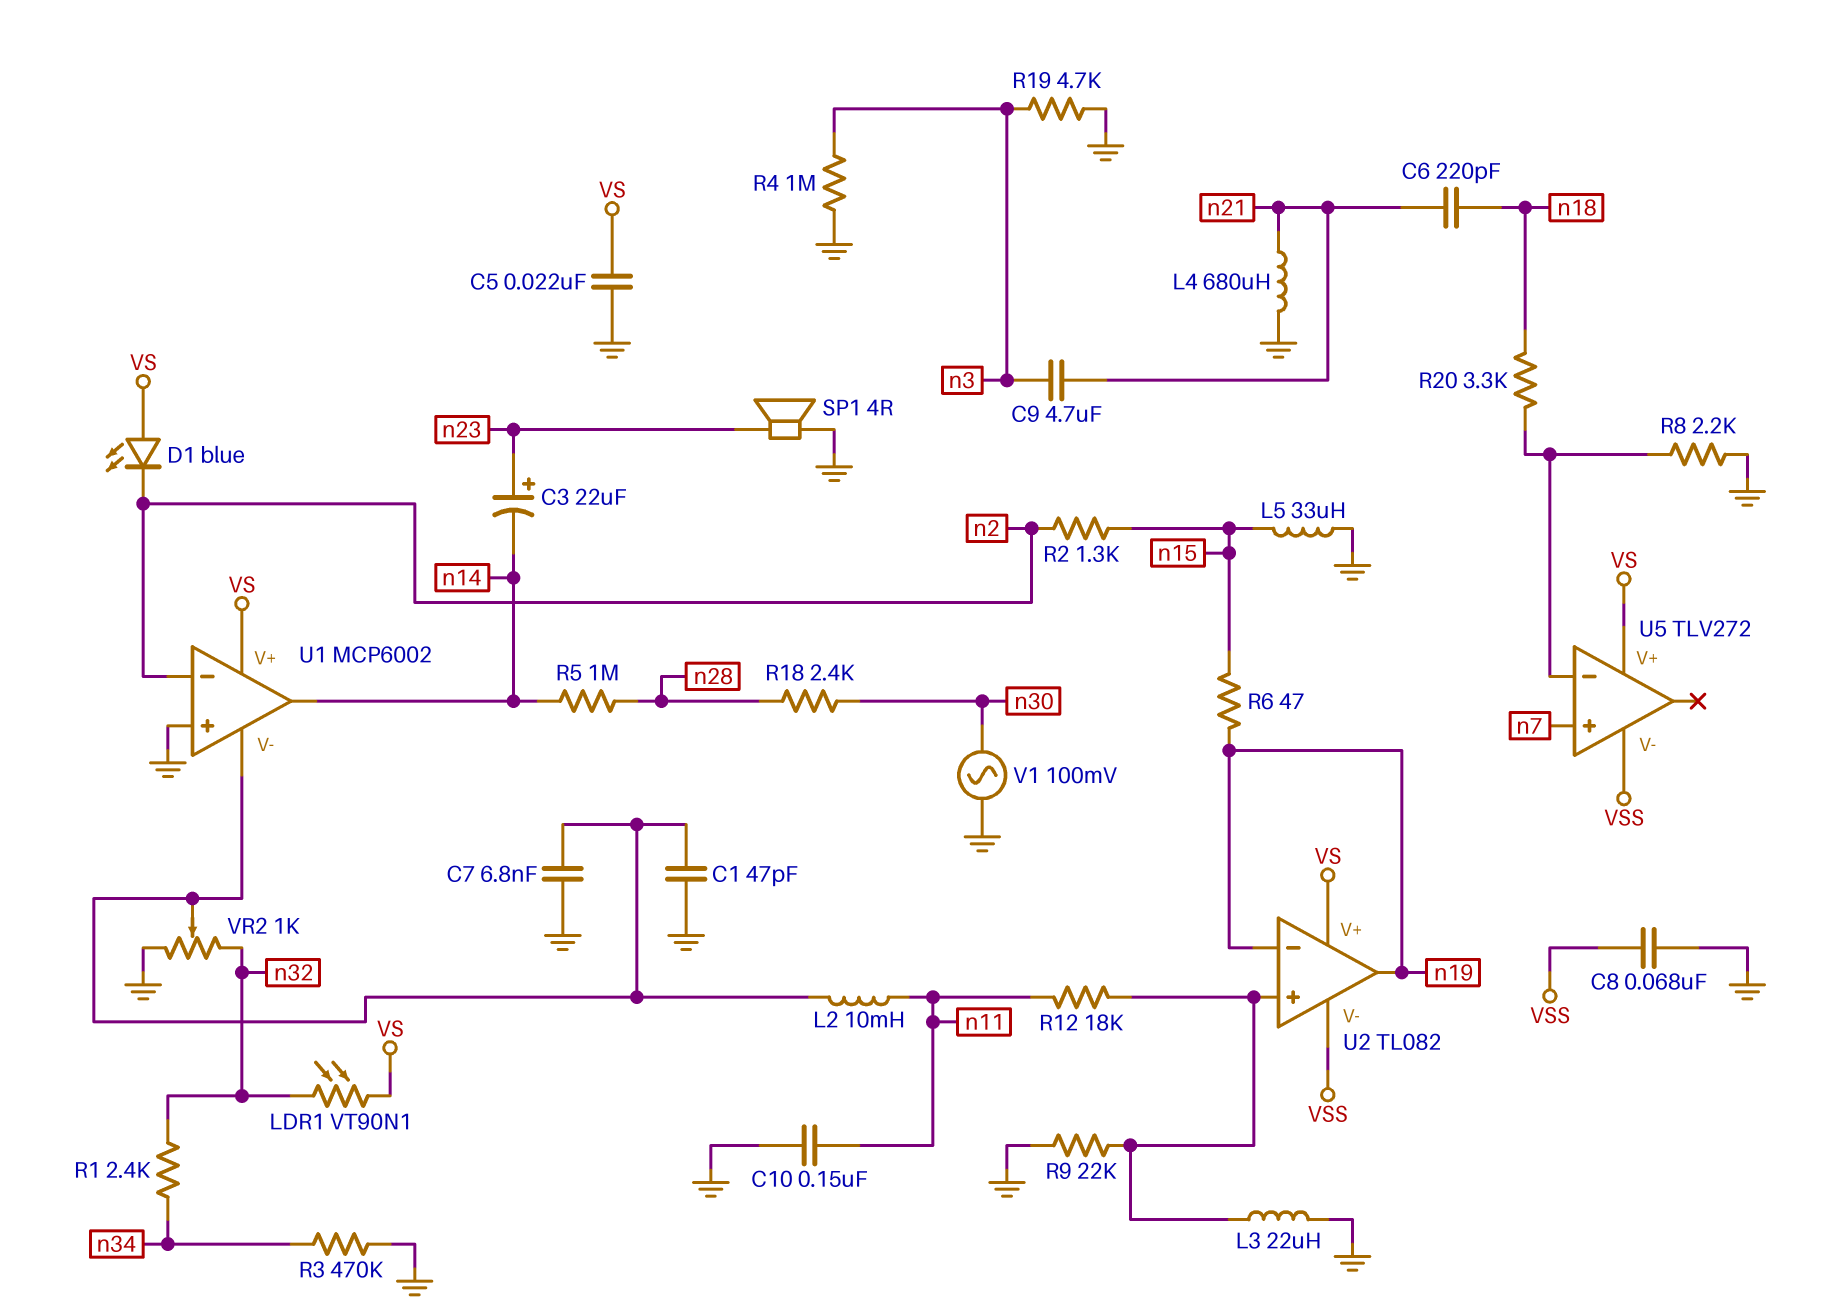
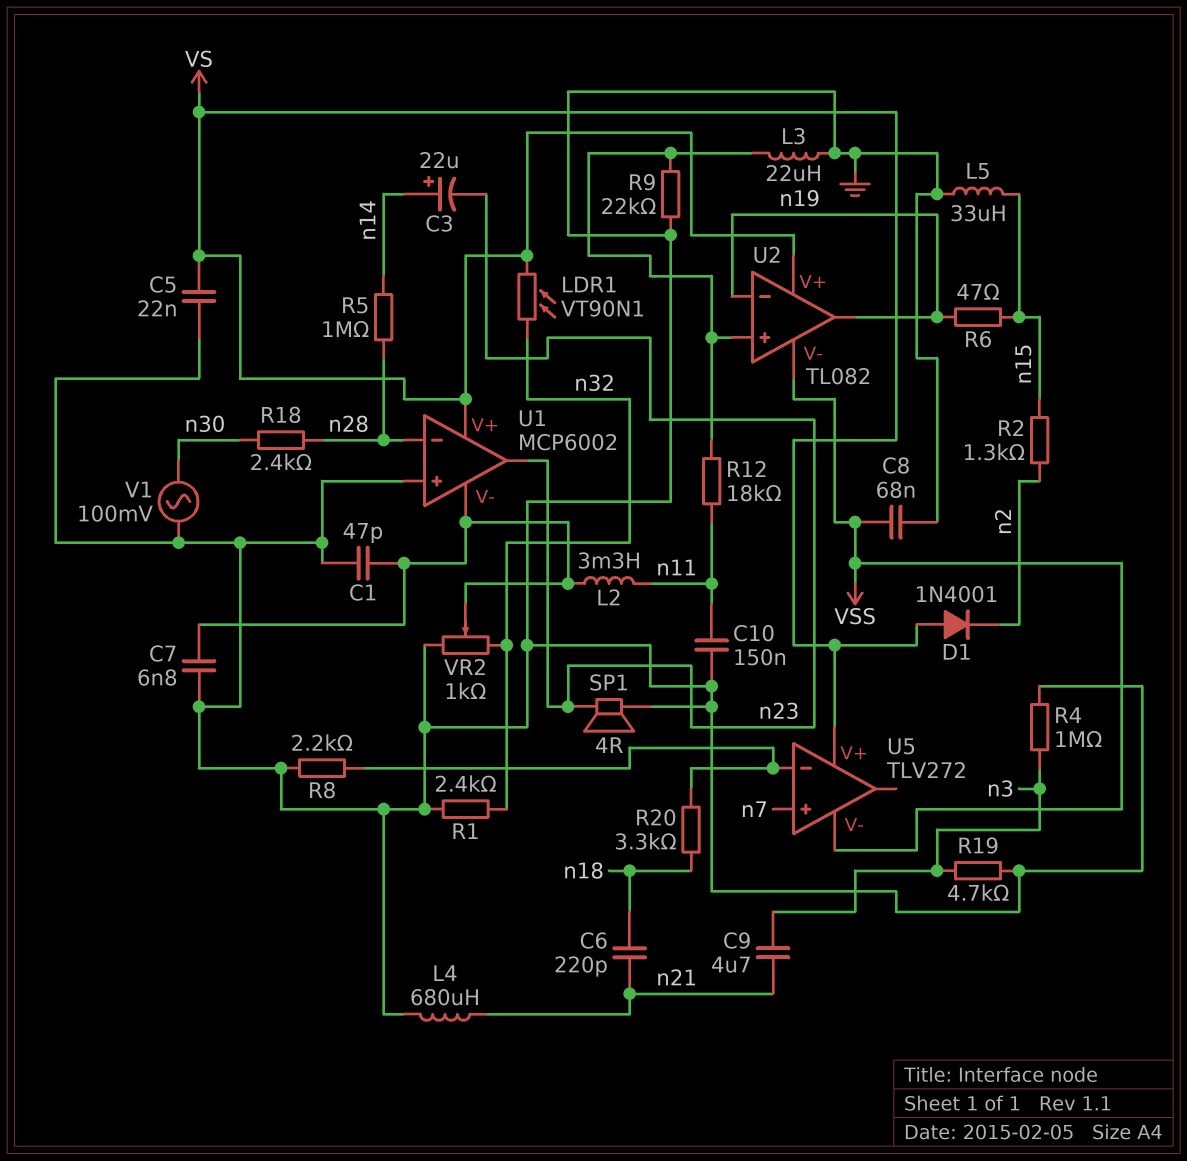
C3: 22uF (plus n23, minus n14) -> 22uF (plus n14, minus n23)
D1: LED blue (A VS, K n2) -> diode 1N4001 (A VS, K n2)
L2: 10mH (U1/V-, n11) -> 3.3mH (U1/V-, n11)
R1: 2.4k (n32, n34) -> 2.4k (GND, n32)
R3: 470k (GND, n34) -> none
U1 pin in-: n2 -> n28
U1 pin out: n14 -> n23

